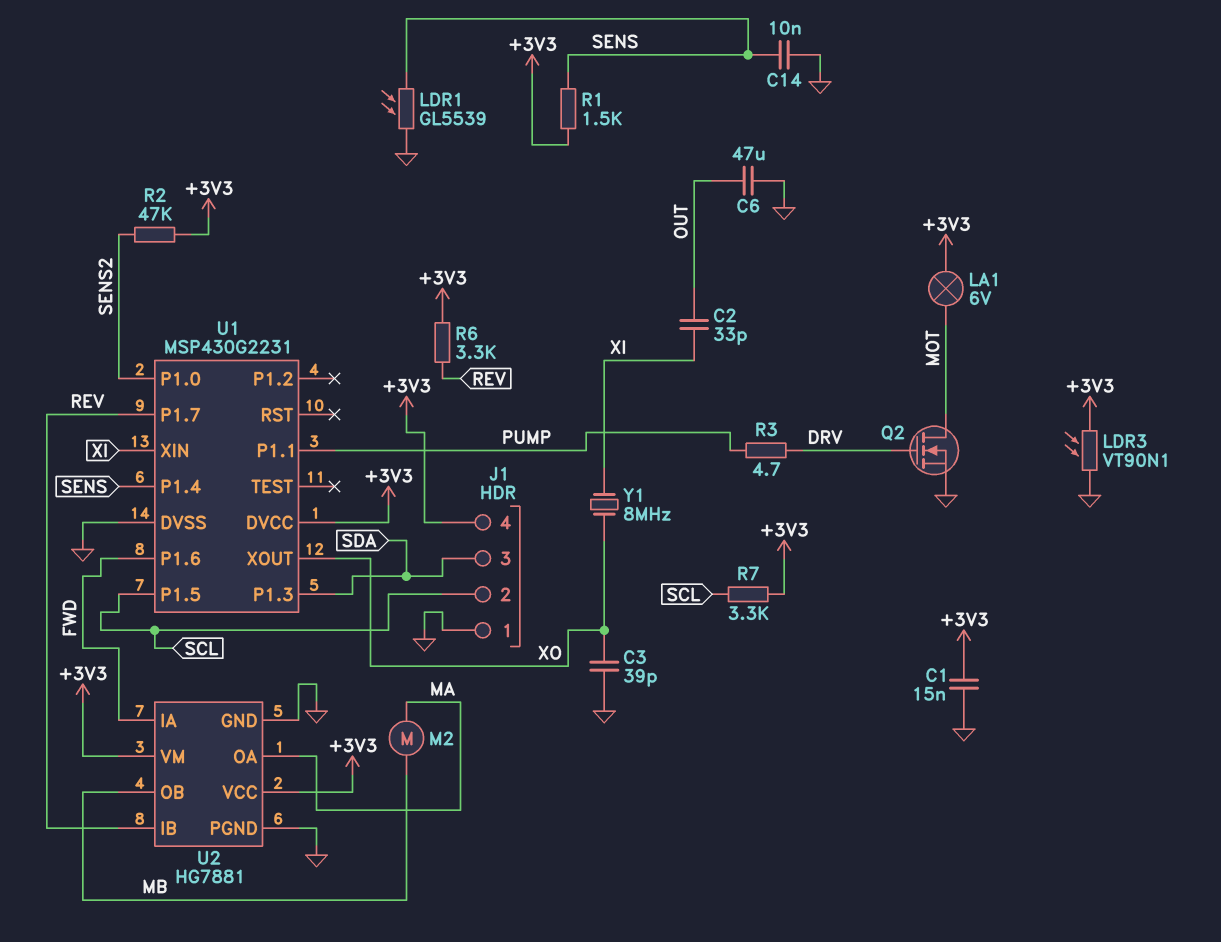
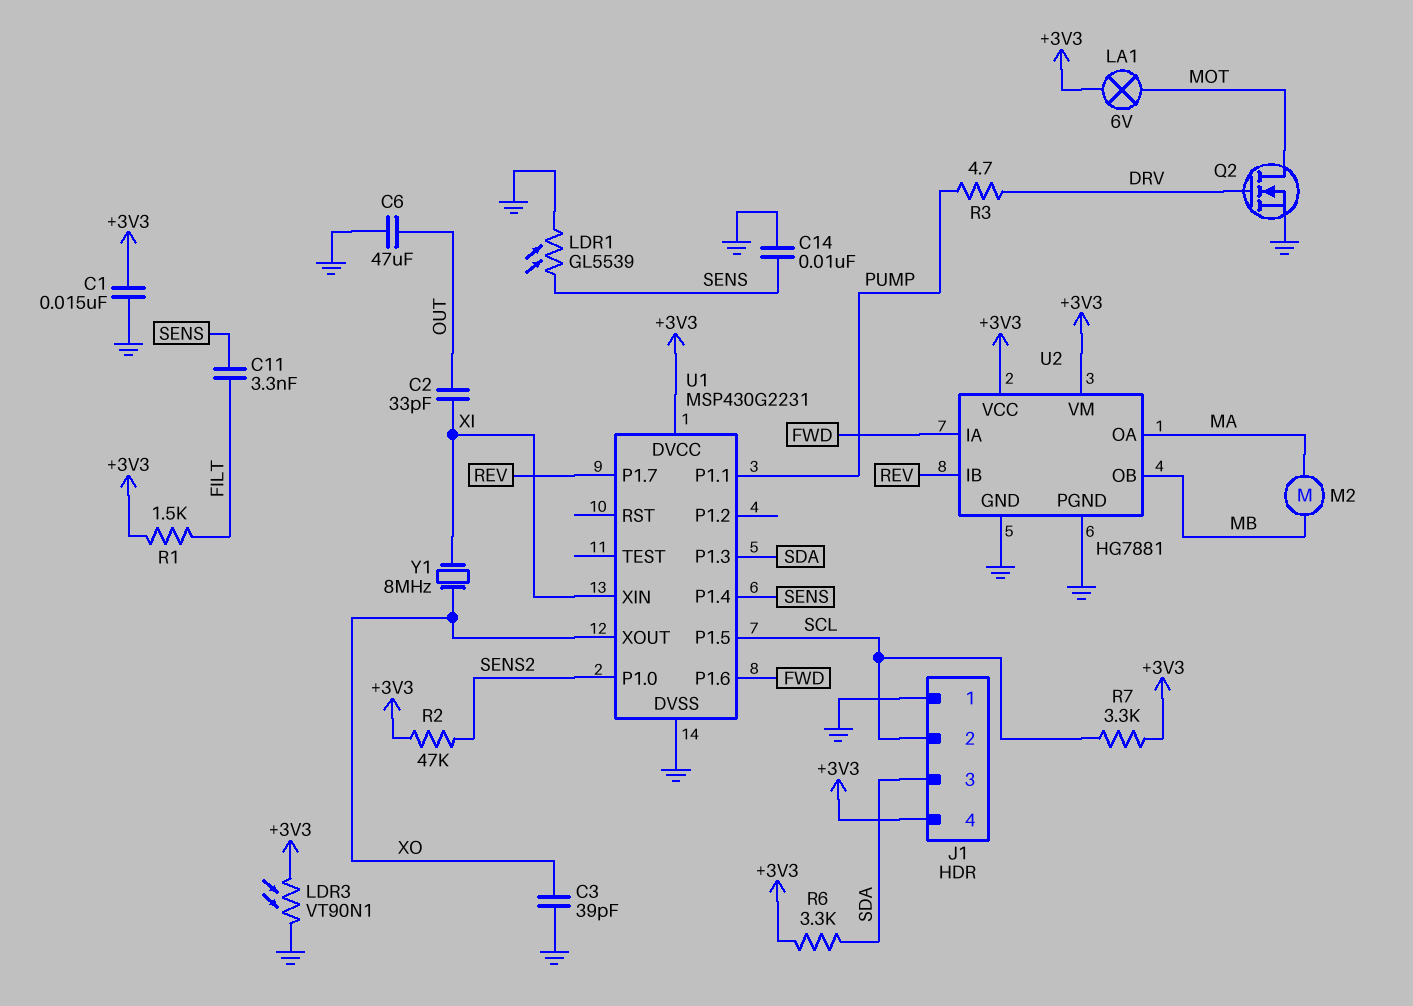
C11: none -> 3.3nF (FILT, SENS)
R1: 1.5k (+3V3, SENS) -> 1.5k (+3V3, FILT)
R6: 3.3k (+3V3, REV) -> 3.3k (+3V3, SDA)

